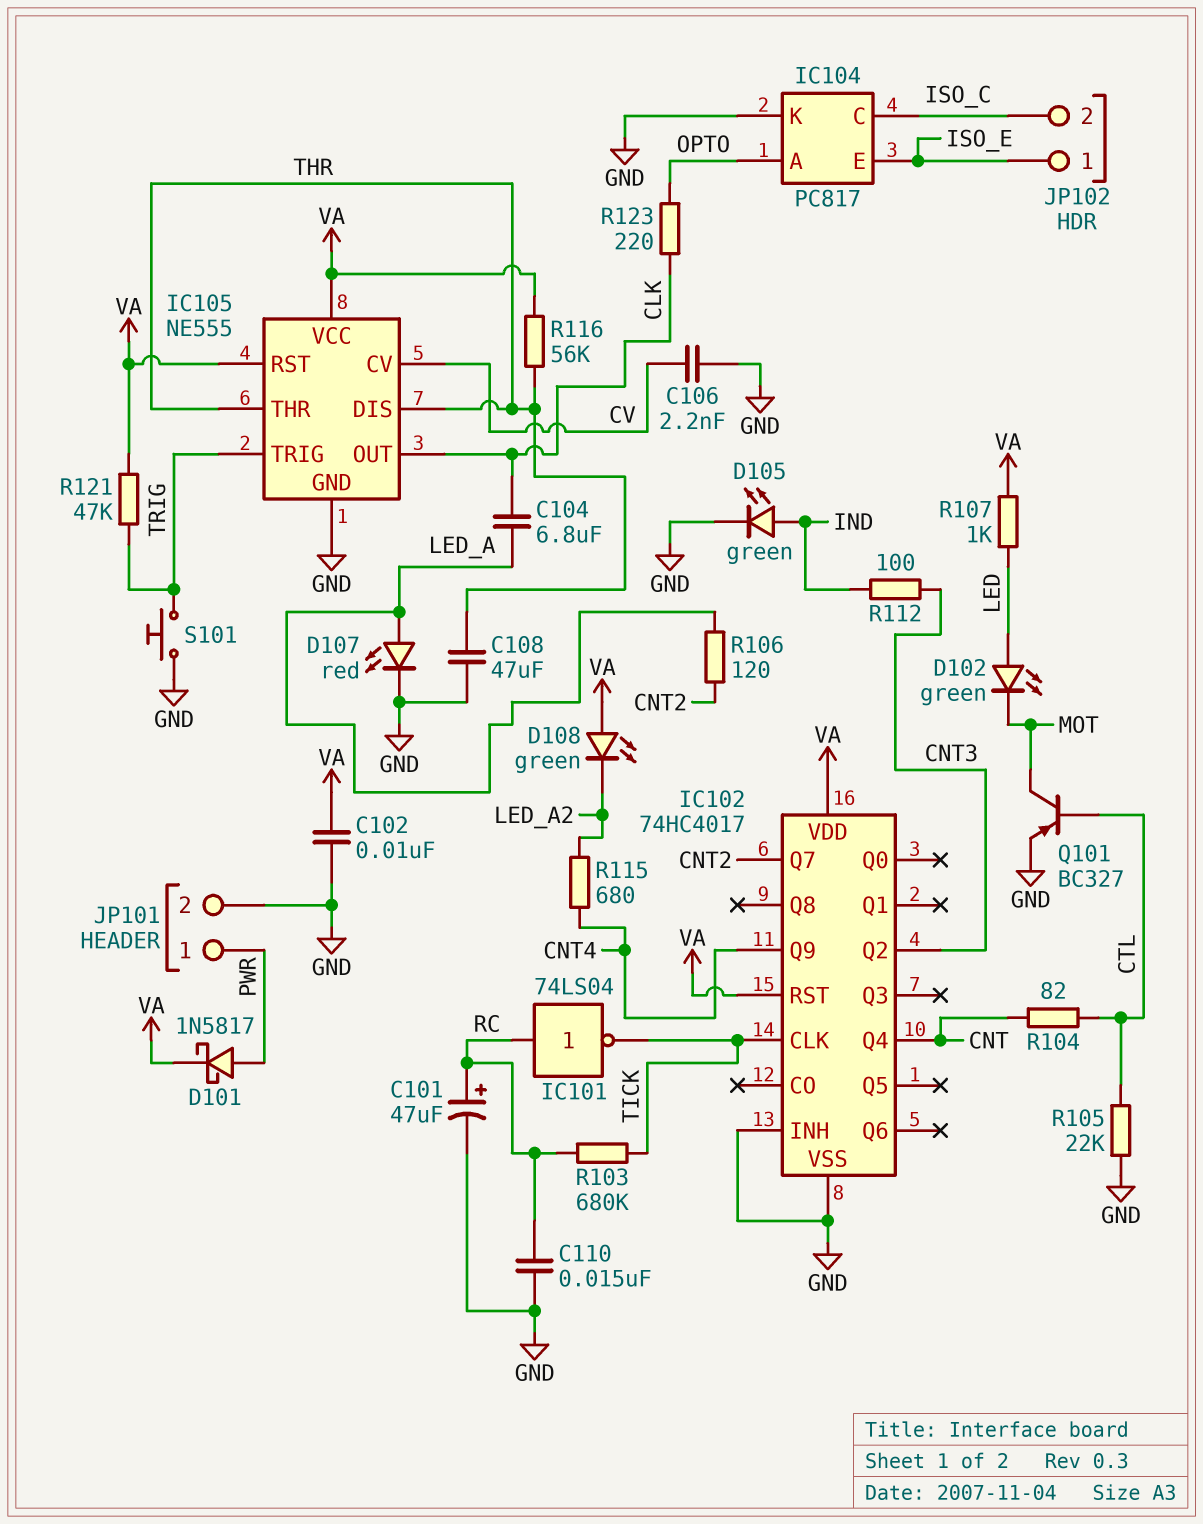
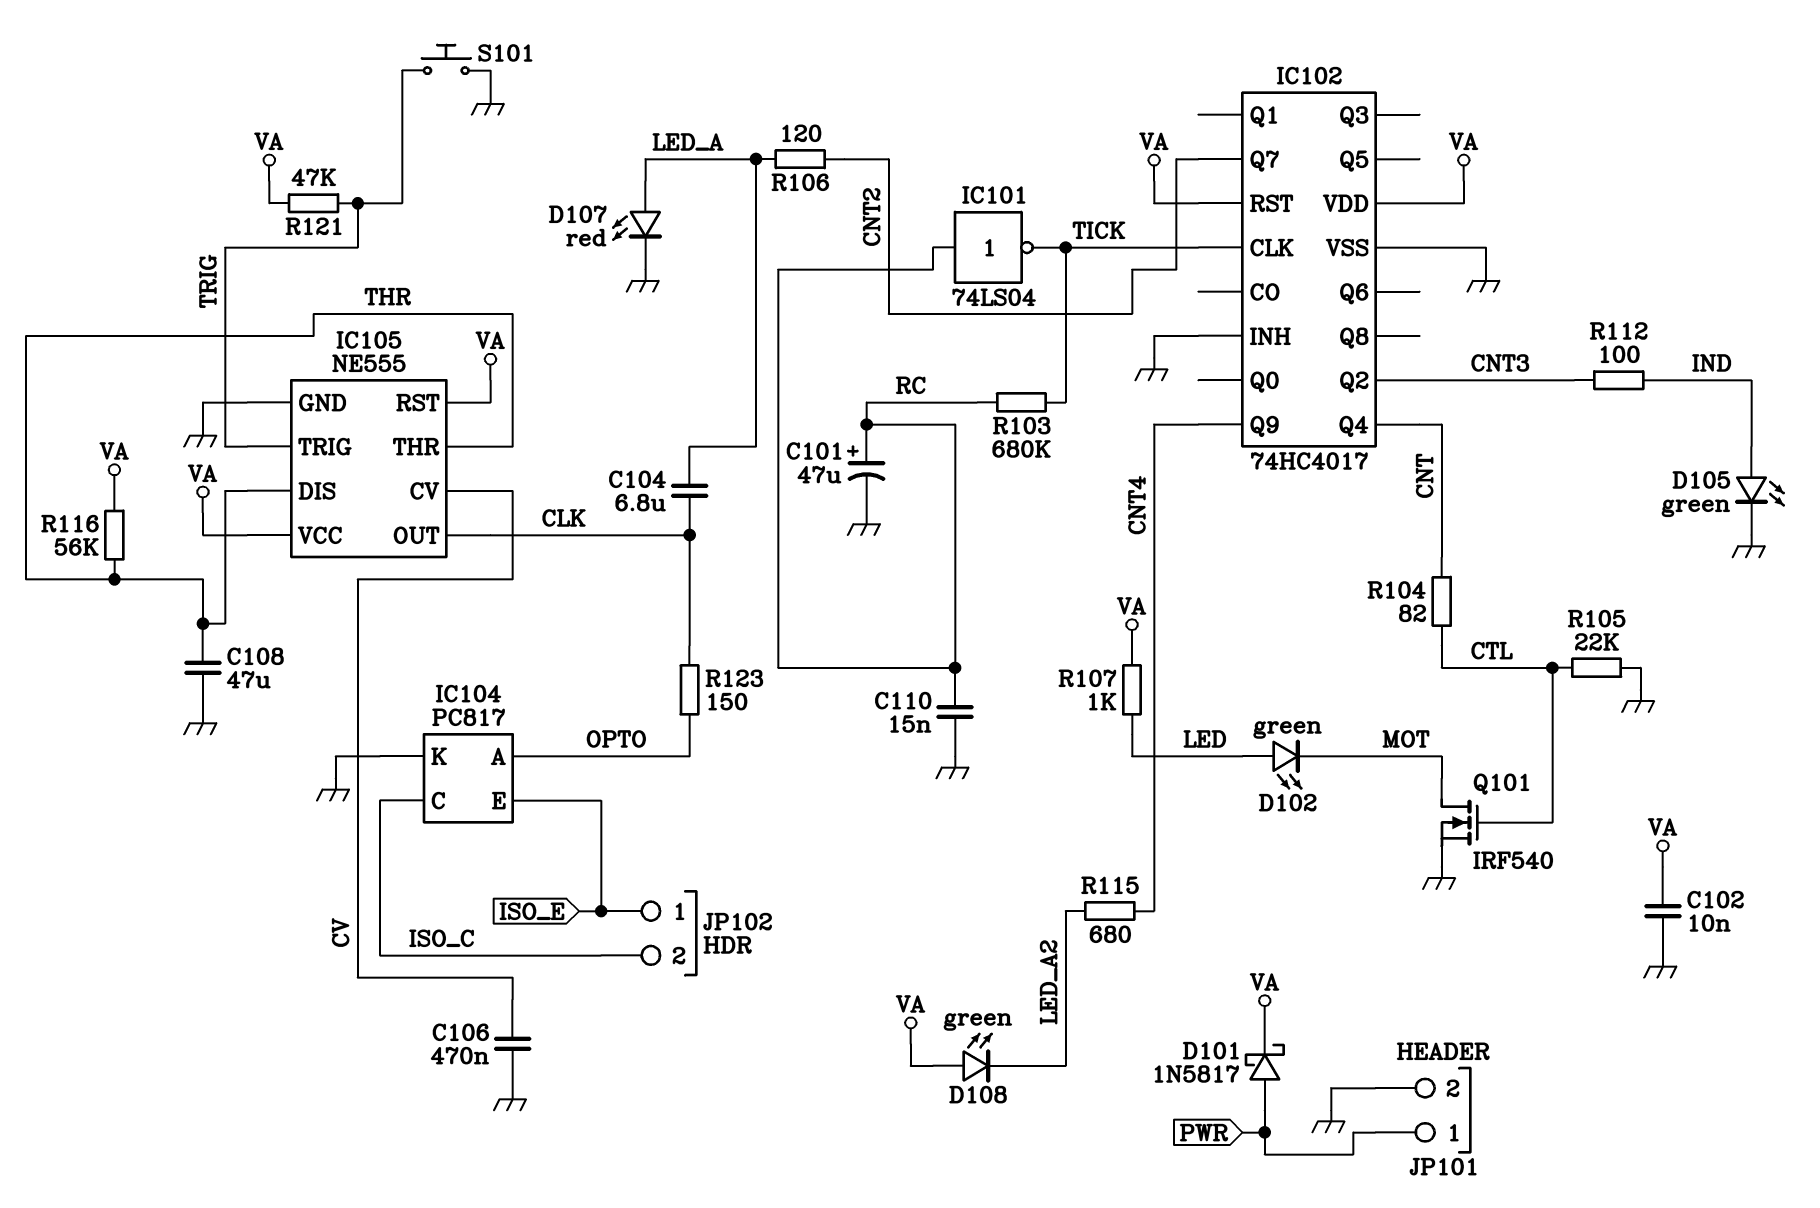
C106: 2.2nF (CV, GND) -> 470nF (CV, GND)
Q101: PNP BC327 (B CTL, C MOT, E GND) -> NMOS IRF540 (G CTL, D MOT, S GND)
R123: 220 (CLK, OPTO) -> 150 (CLK, OPTO)

